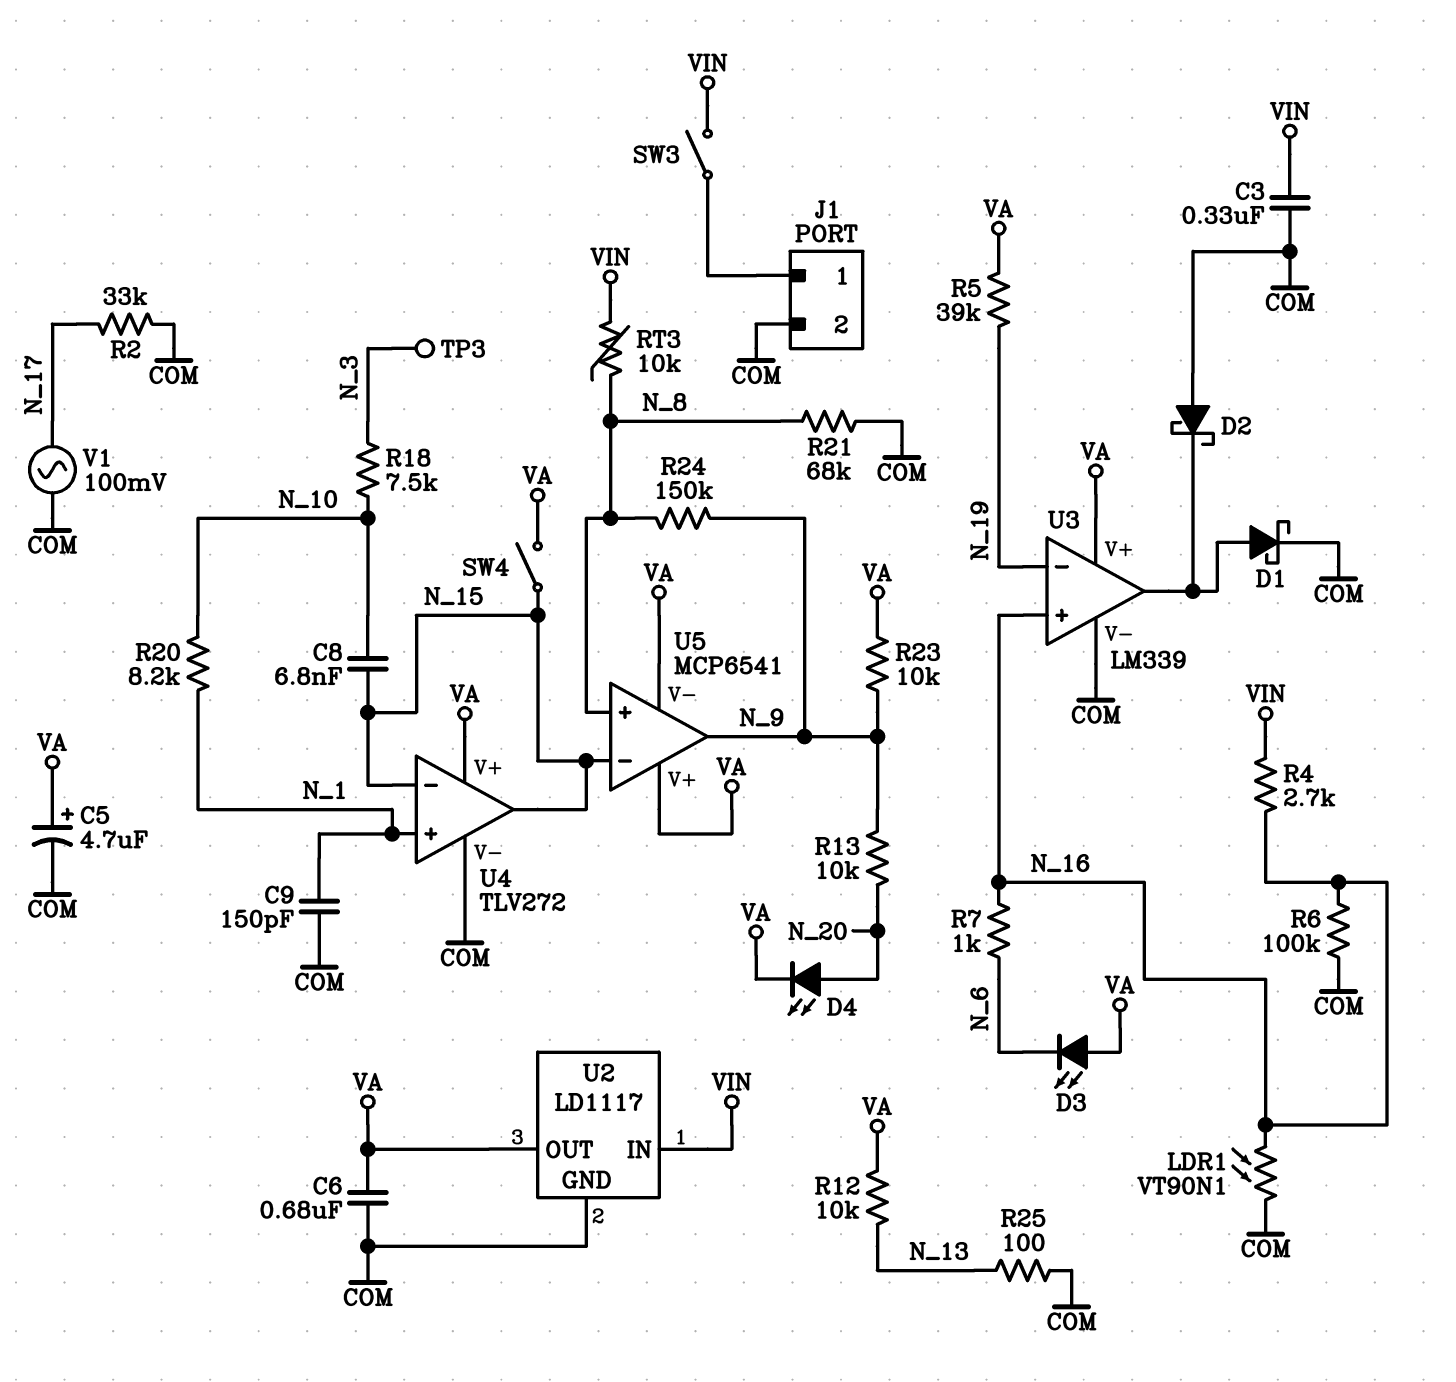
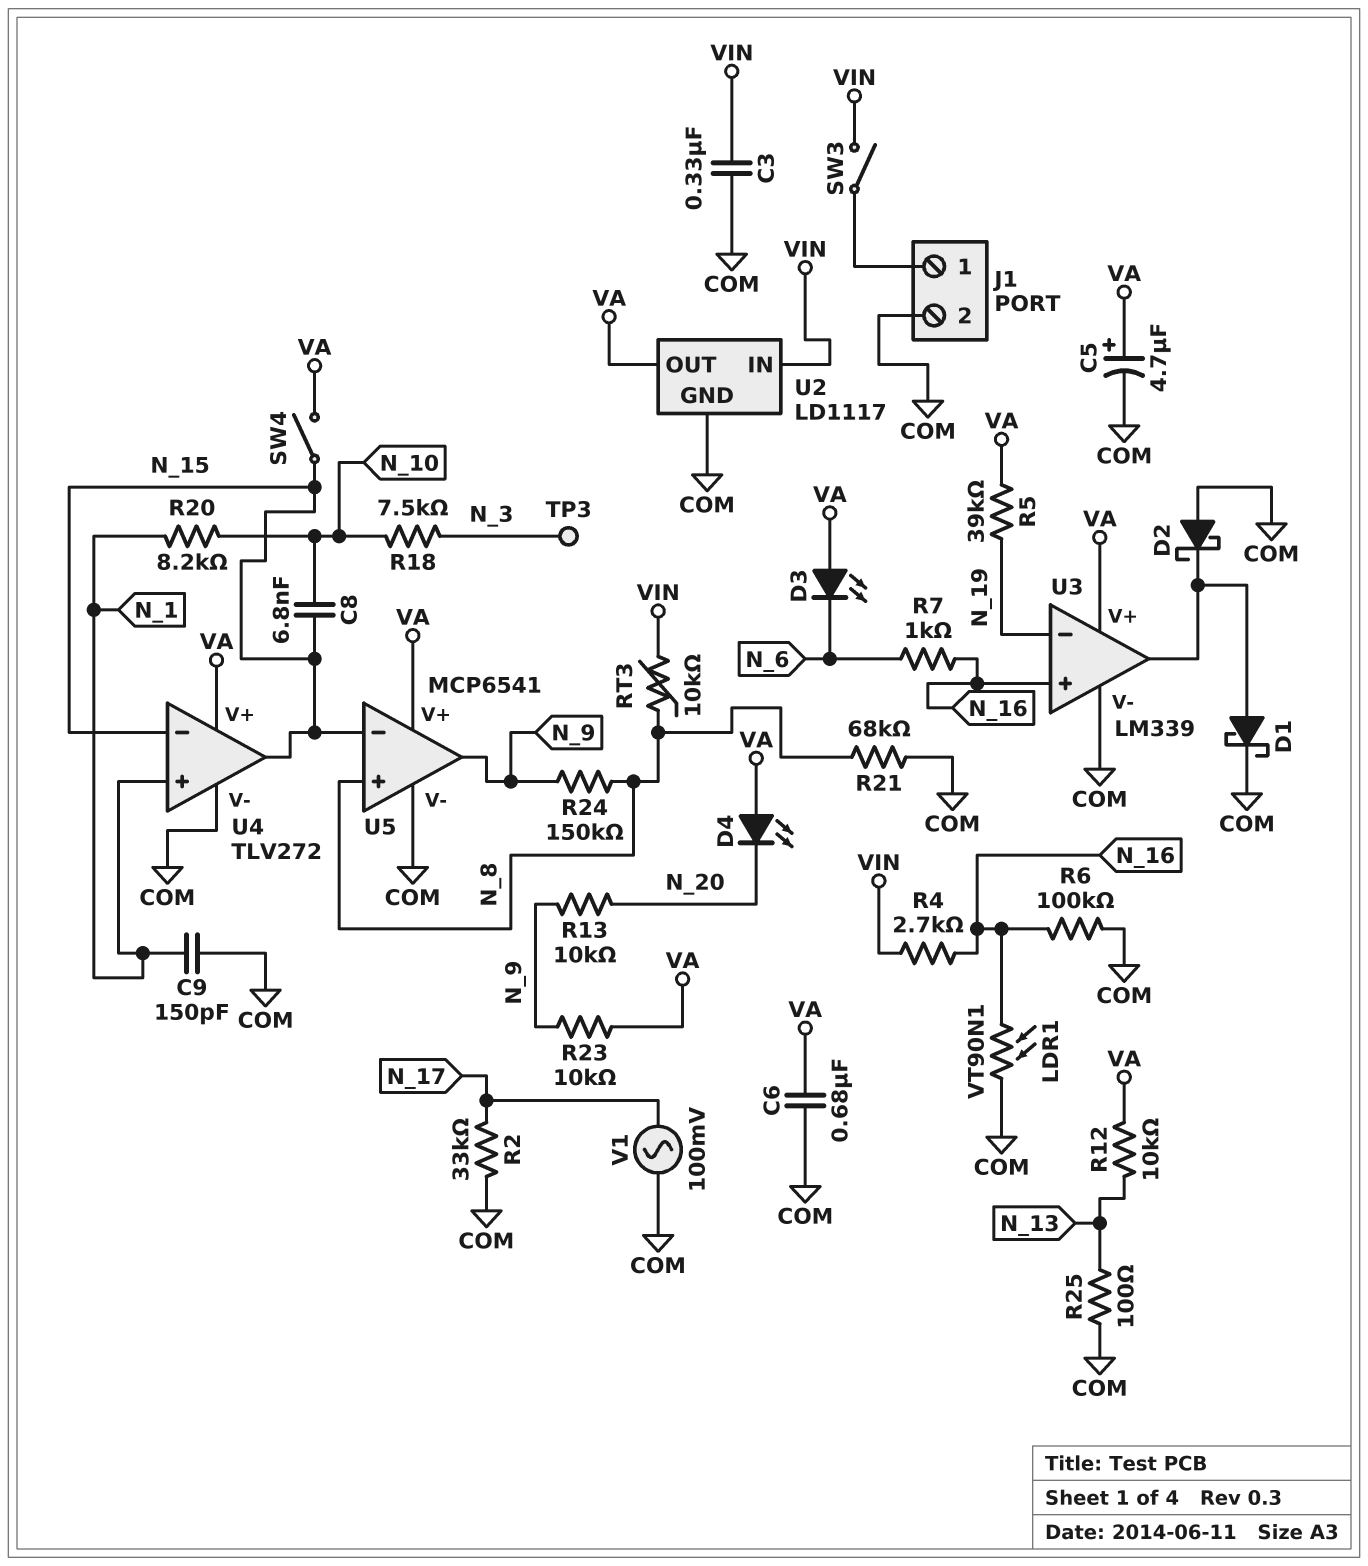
D4: LED (A N_20, K VA) -> LED (A VA, K N_20)
U5 pin V-: VA -> COM

